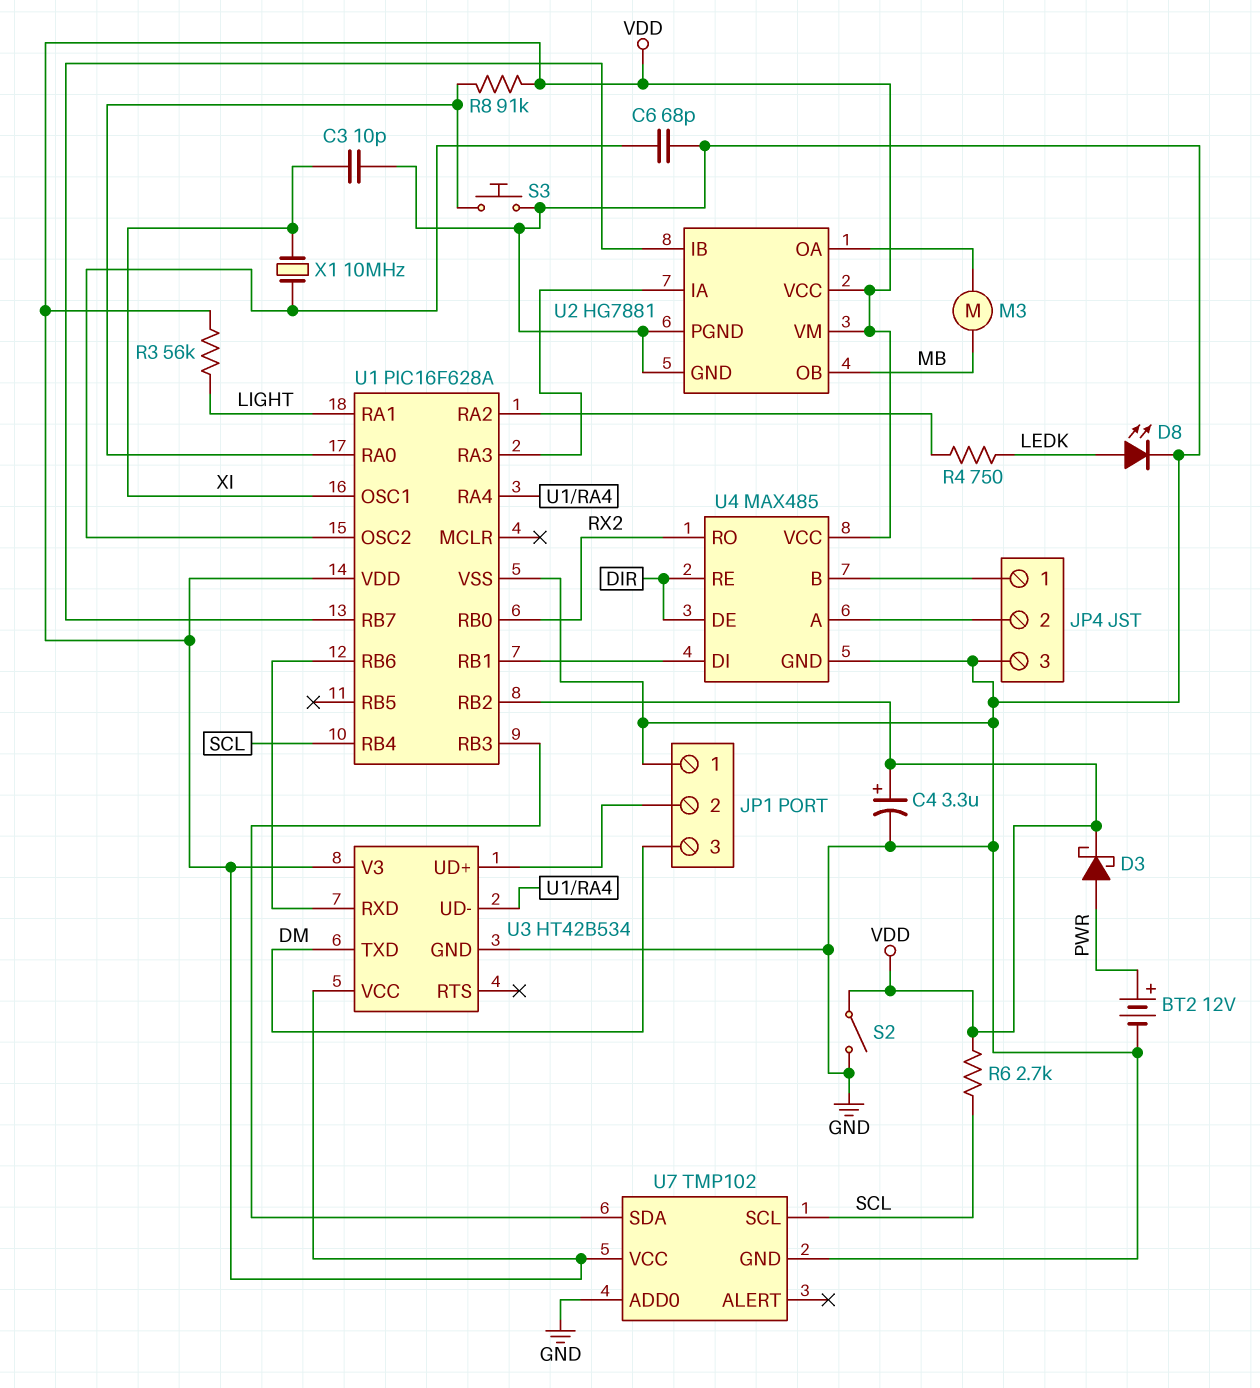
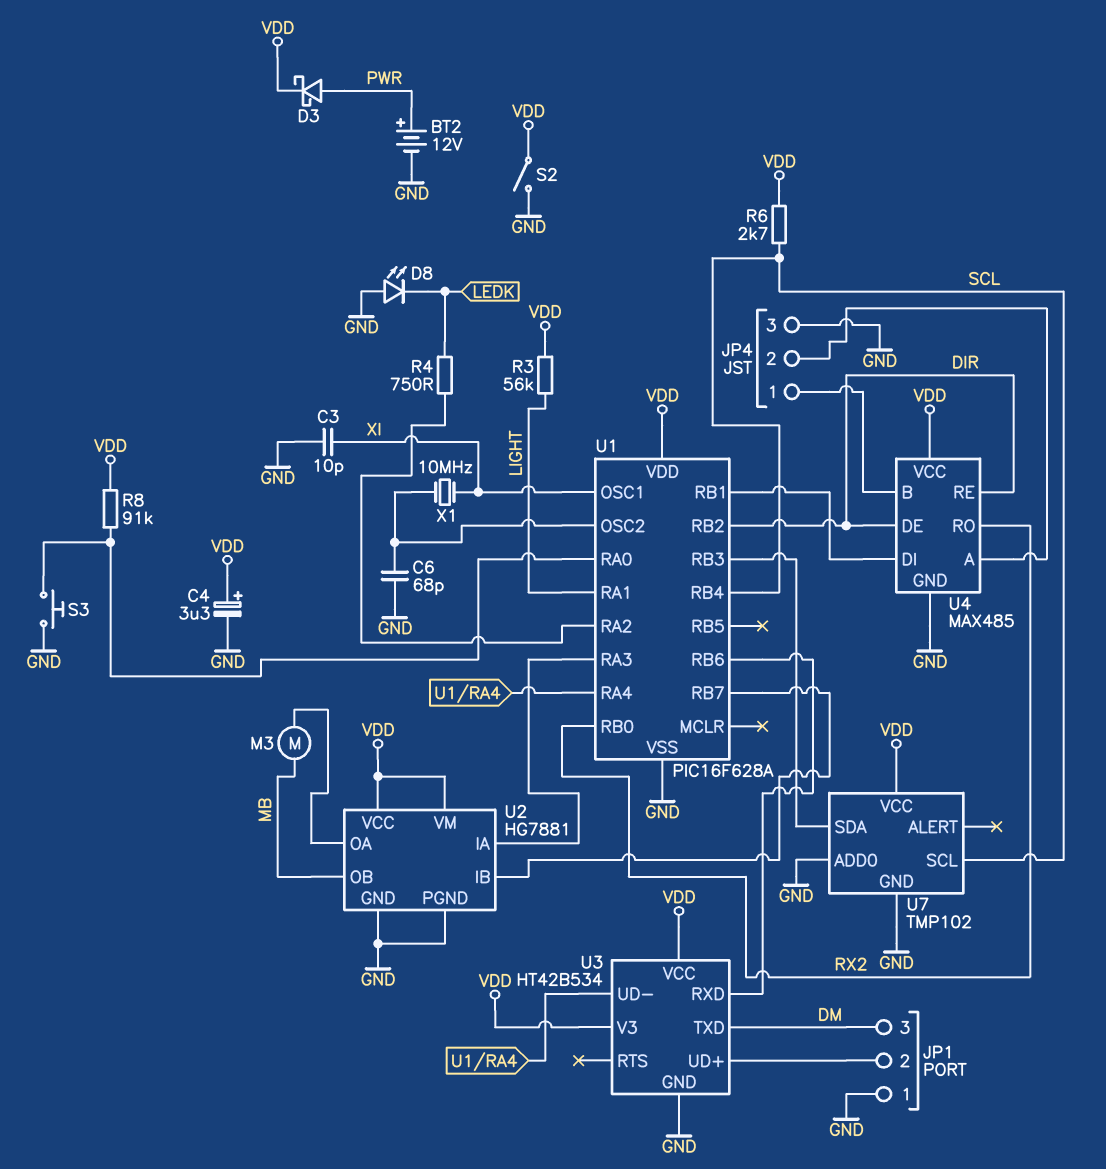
D8: LED (A LEDK, K GND) -> LED (A GND, K LEDK)
U1 pin RB2: VDD -> DIR

